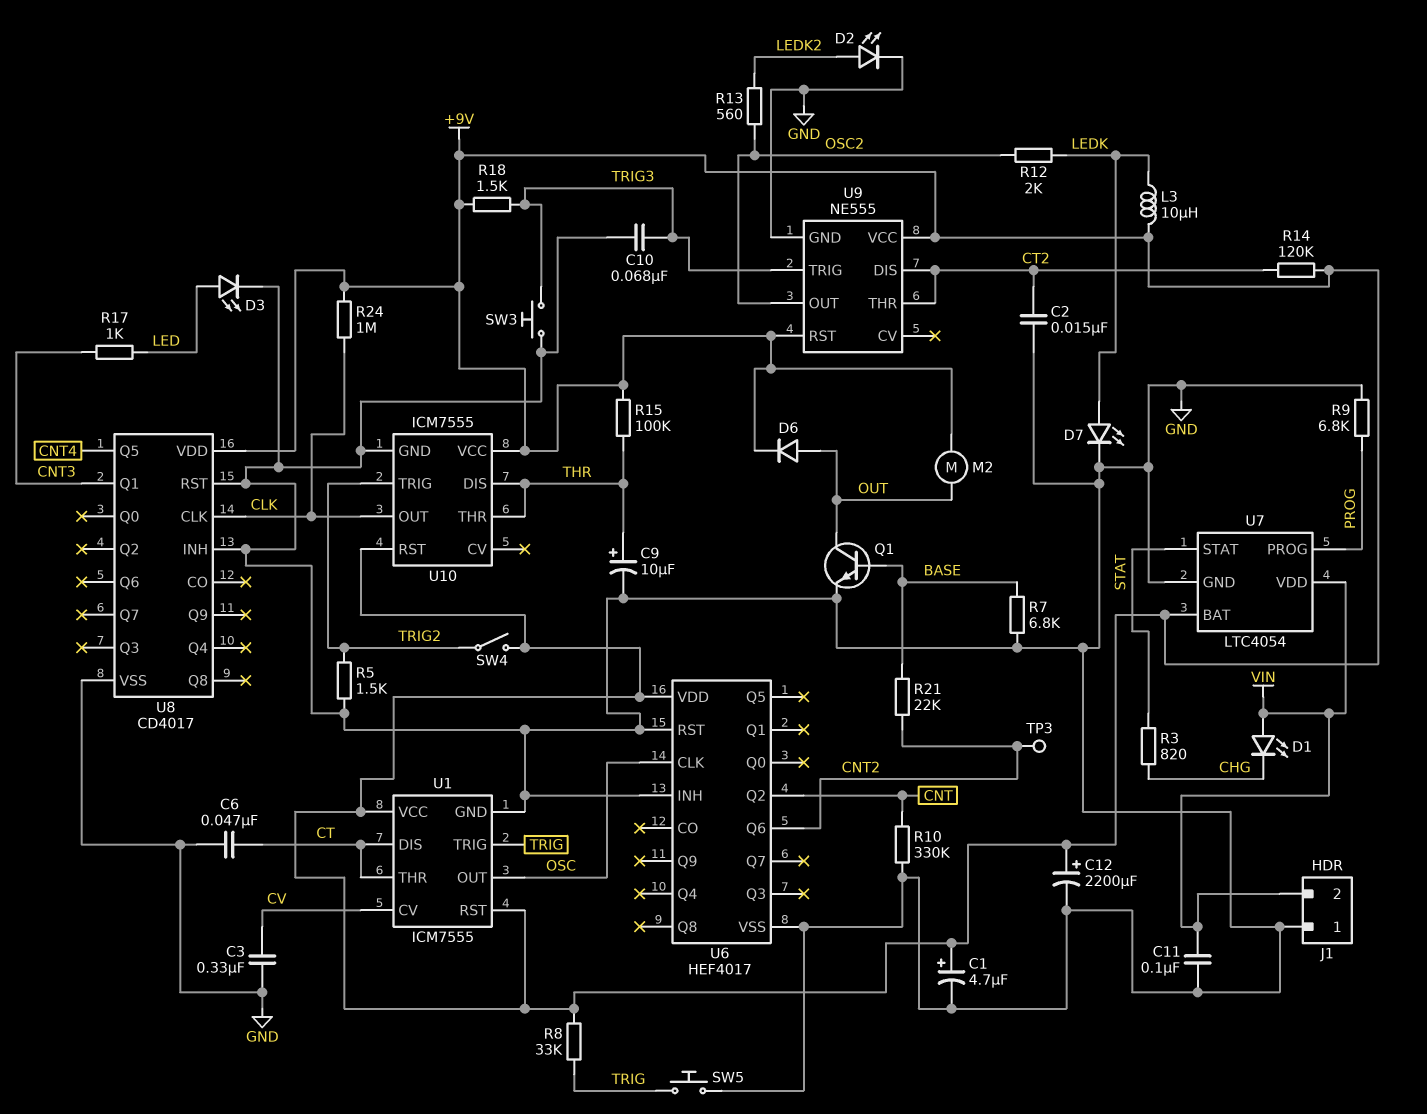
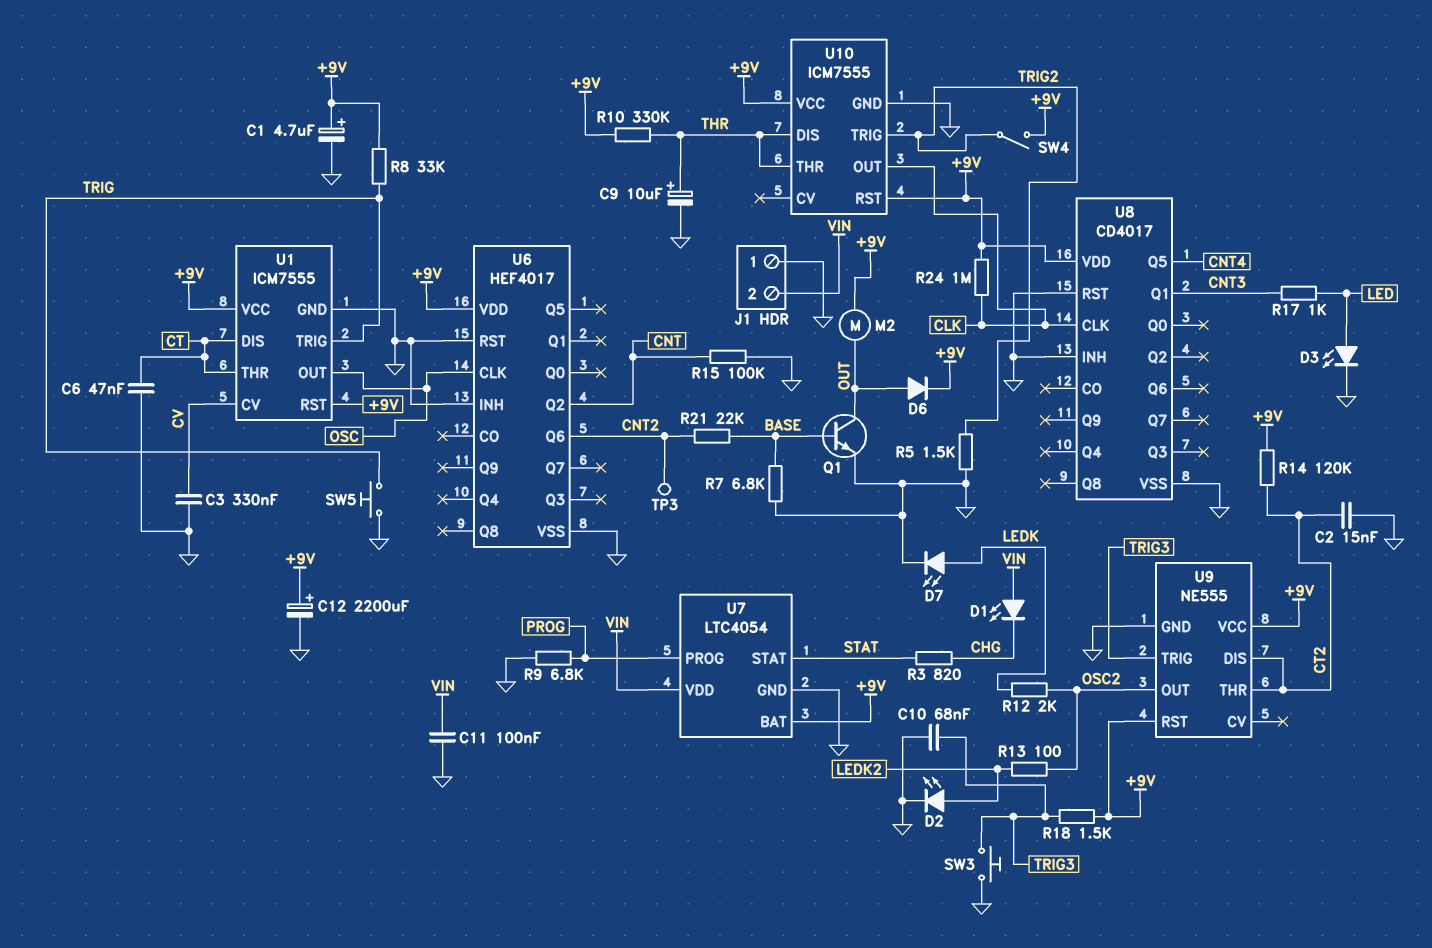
L3: 10uH (+9V, LEDK) -> none
R10: 330k (CNT, GND) -> 330k (+9V, THR)
R13: 560 (LEDK2, OSC2) -> 100 (LEDK2, OSC2)
R15: 100k (+9V, THR) -> 100k (CNT, GND)

